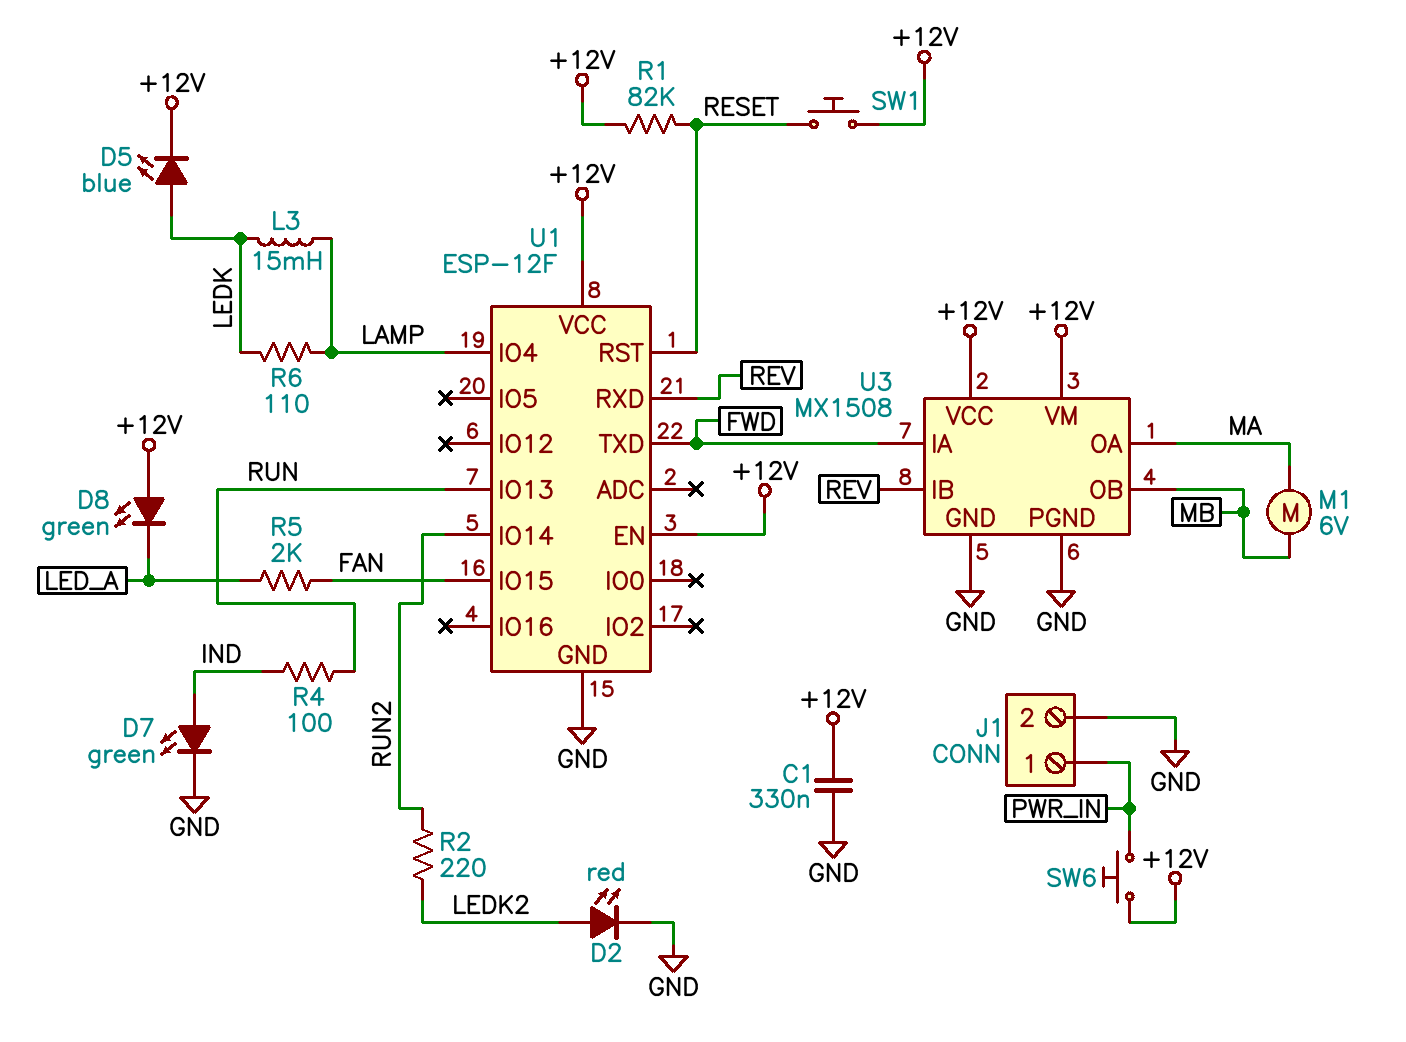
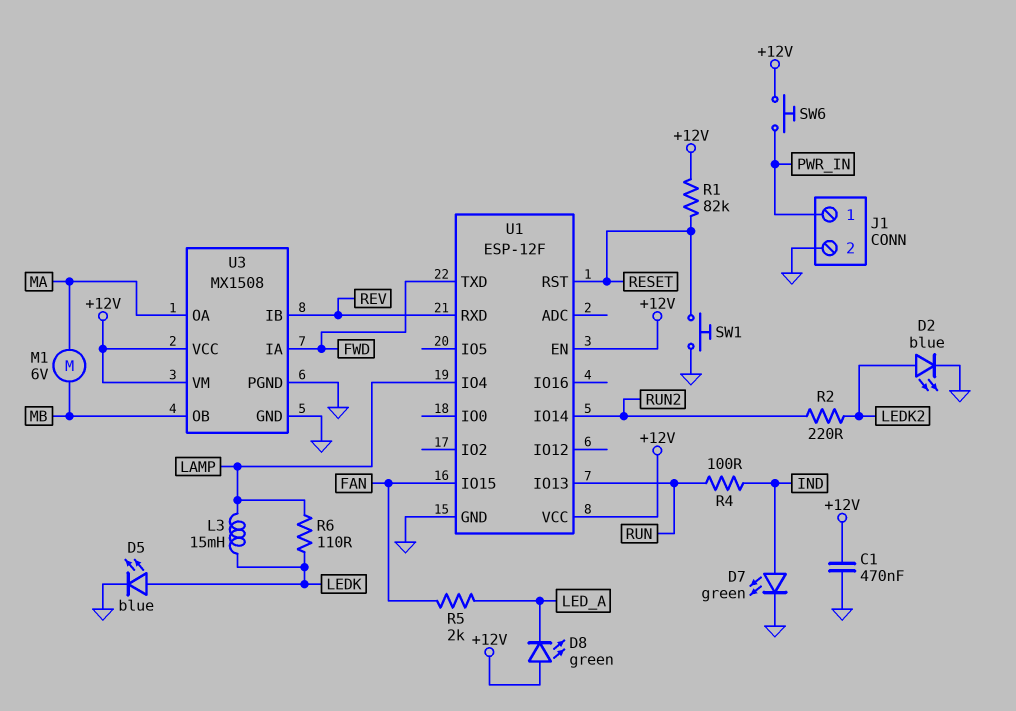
C1: 330nF (+12V, GND) -> 470nF (+12V, GND)
D2: LED red (A LEDK2, K GND) -> LED blue (A LEDK2, K GND)
D5: LED blue (A LEDK, K +12V) -> LED blue (A LEDK, K GND)
SW1: button (+12V, RESET) -> button (GND, RESET)

